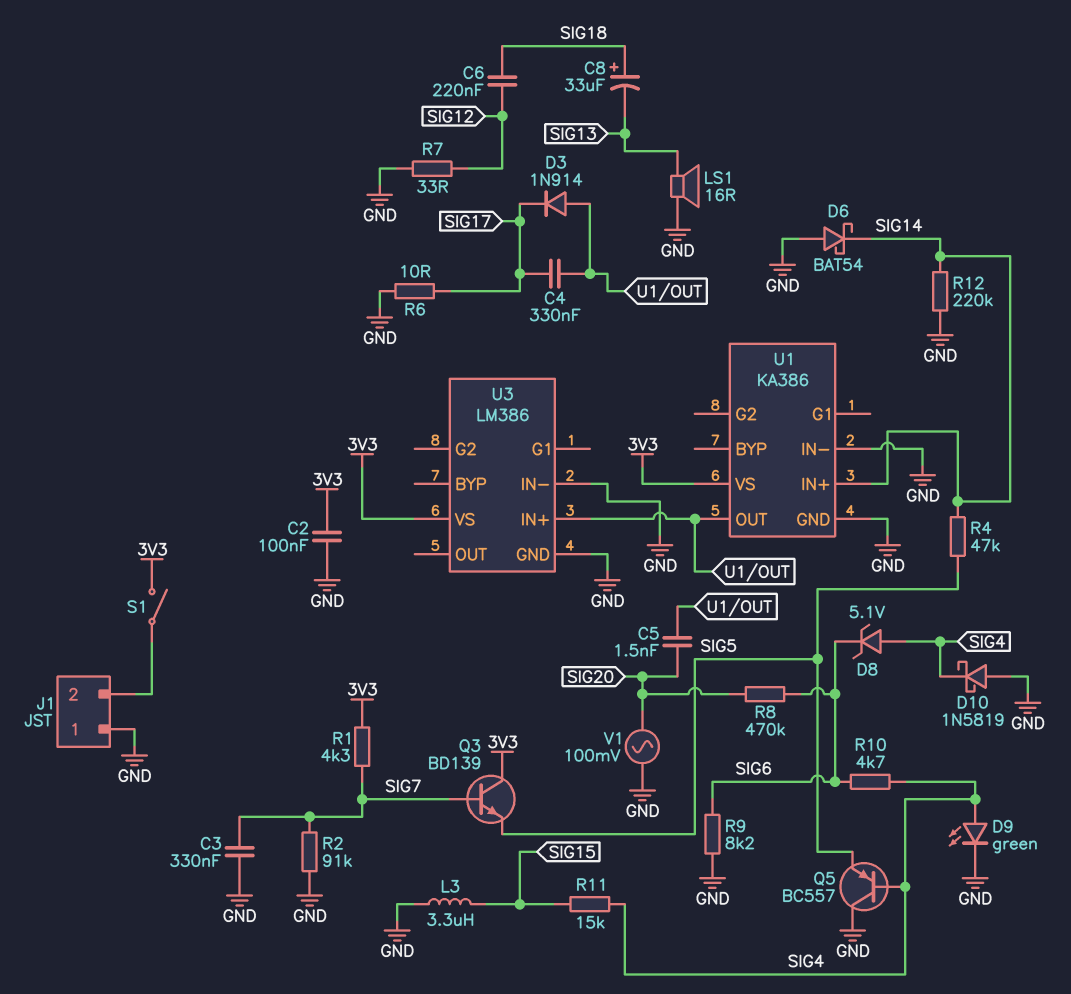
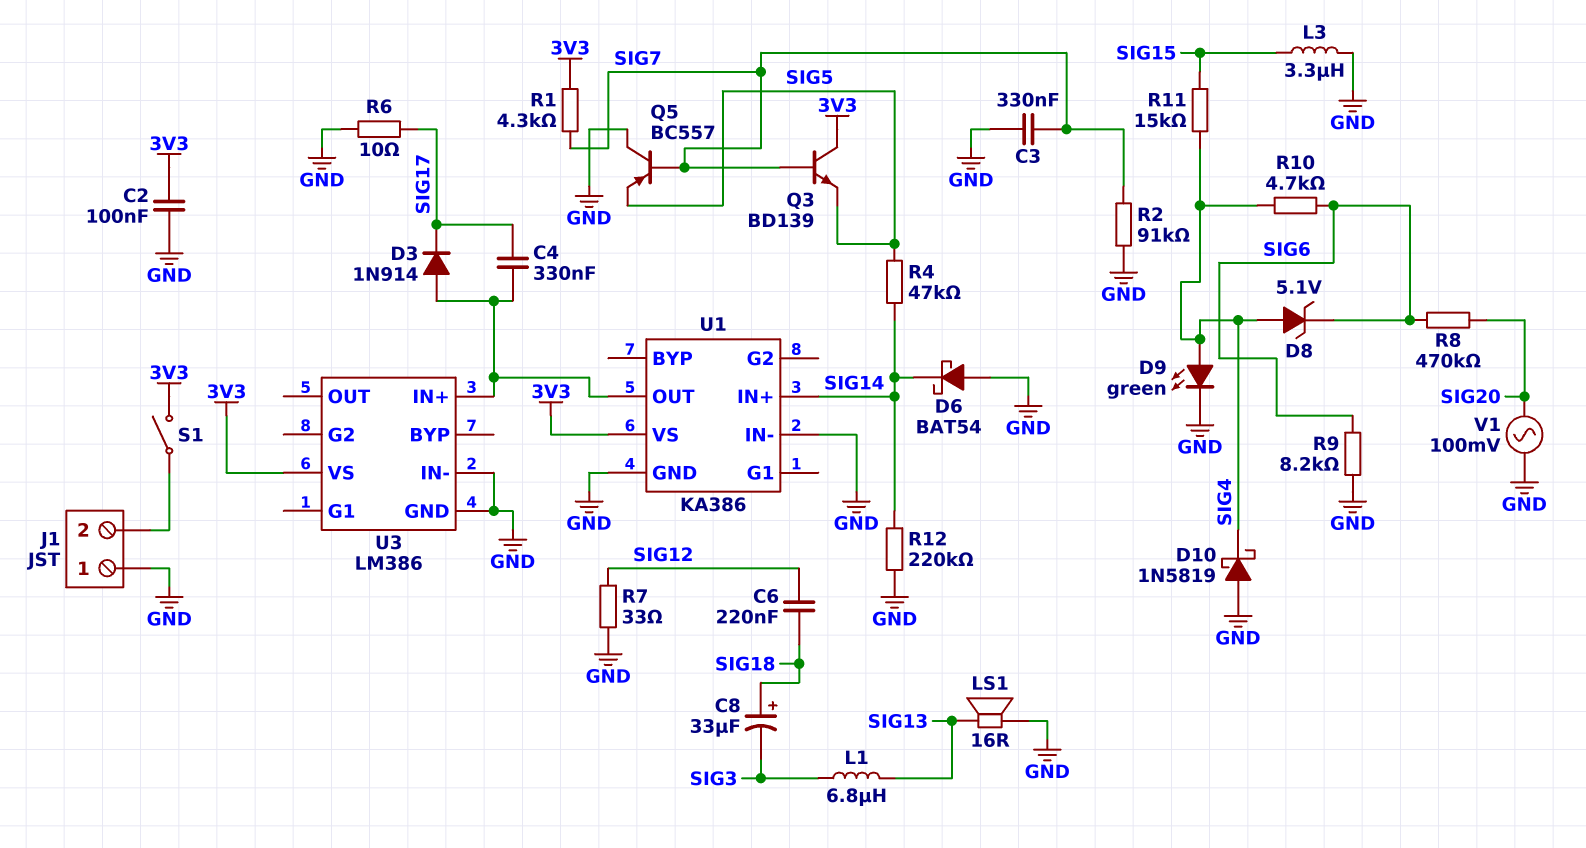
C5: 1.5nF (SIG20, U1/OUT) -> none
C8: 33uF (plus SIG18, minus SIG13) -> 33uF (plus SIG18, minus SIG3)
L1: none -> 6.8uH (SIG3, SIG13)
Q5: PNP BC557 (B SIG4, C GND, E SIG5) -> PNP BC557 (B SIG7, C GND, E SIG5)

